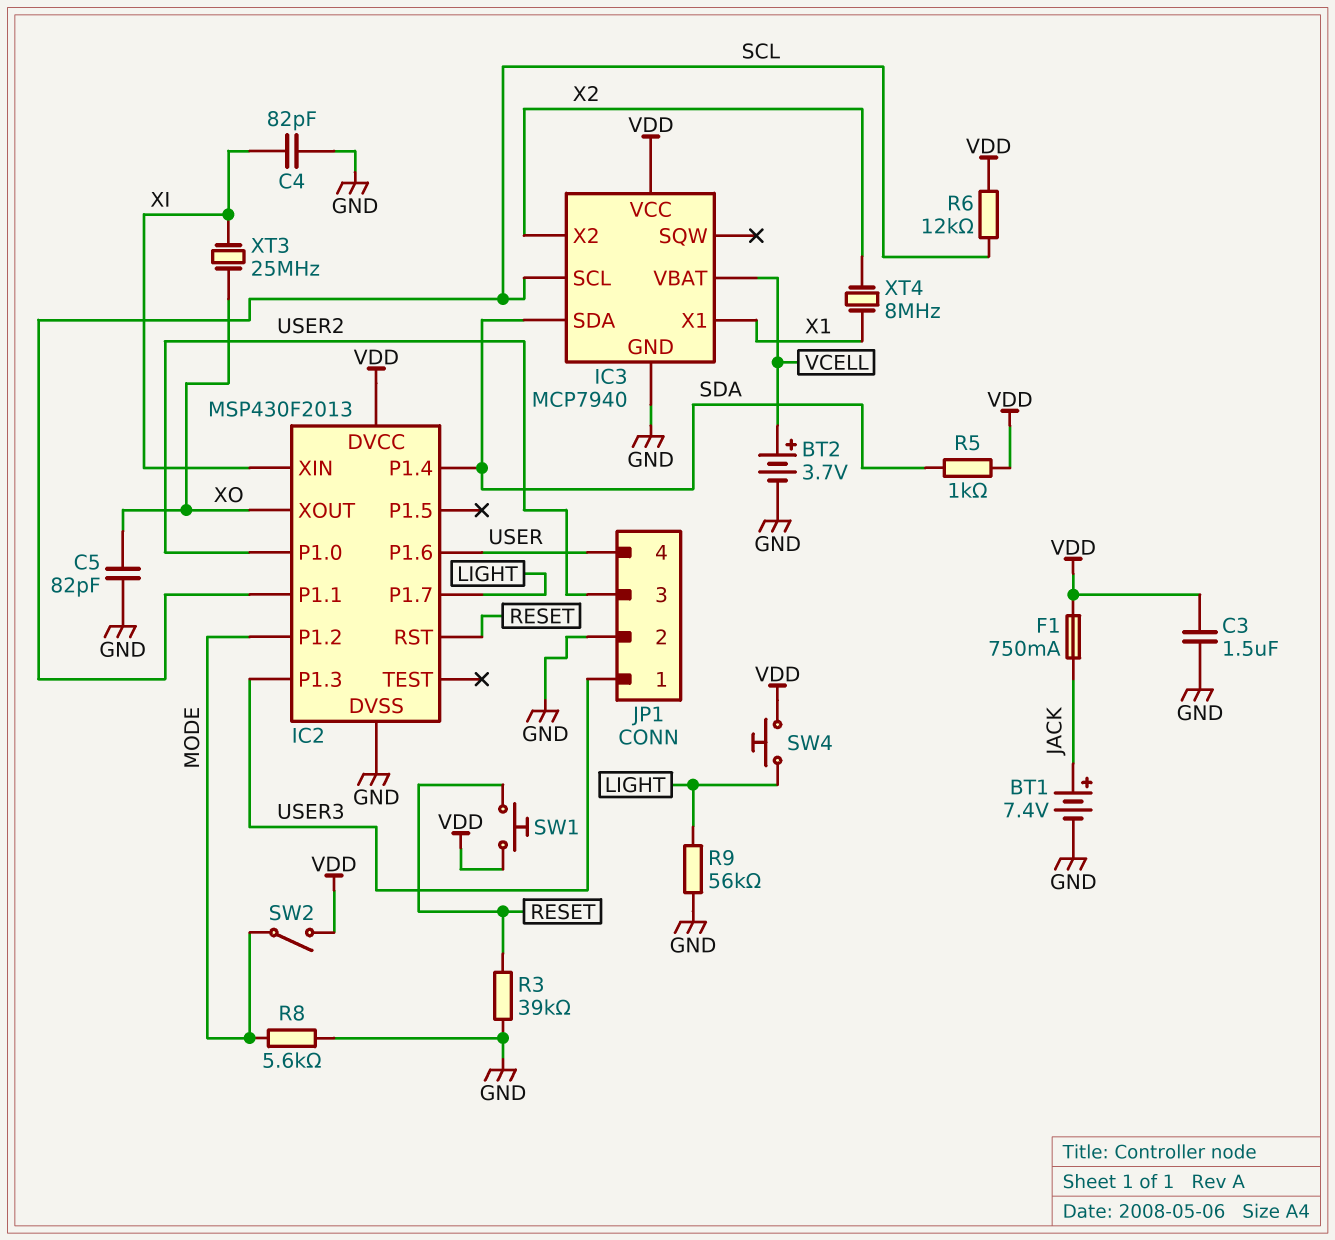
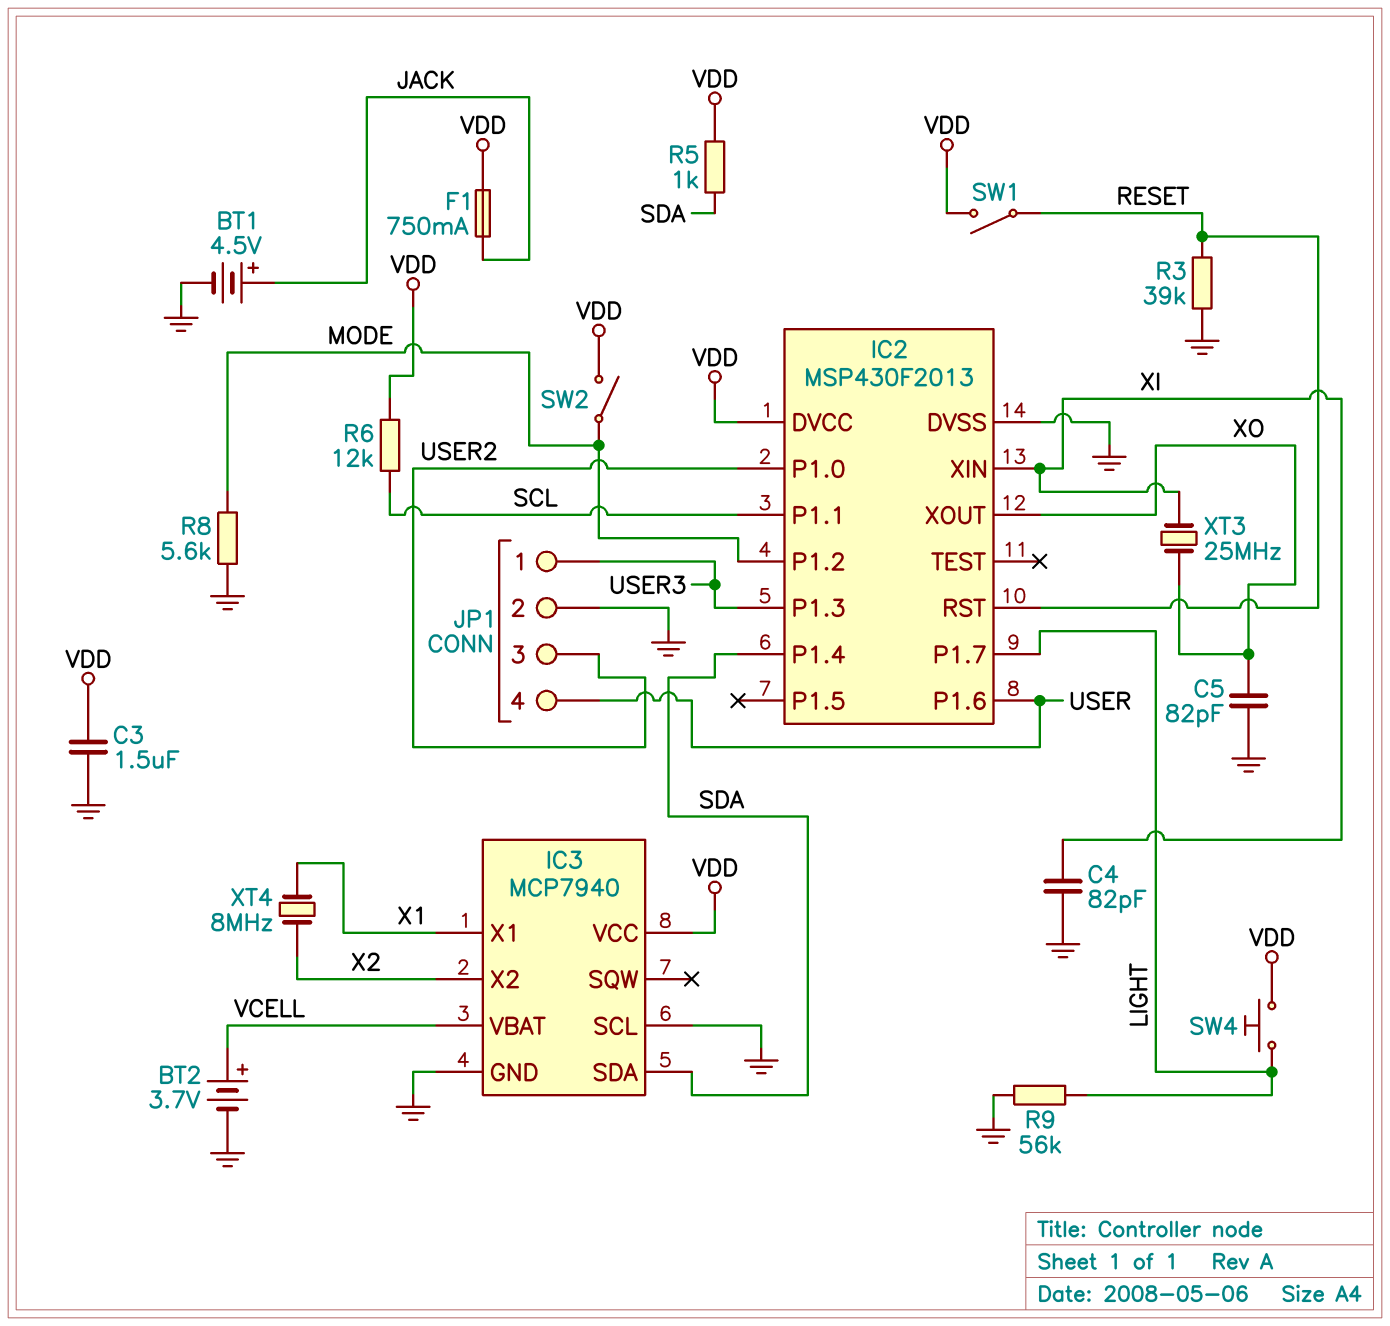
BT1: 7.4V (plus JACK, minus GND) -> 4.5V (plus JACK, minus GND)
IC3 pin SCL: SCL -> GND
SW1: button (RESET, VDD) -> switch (RESET, VDD)

